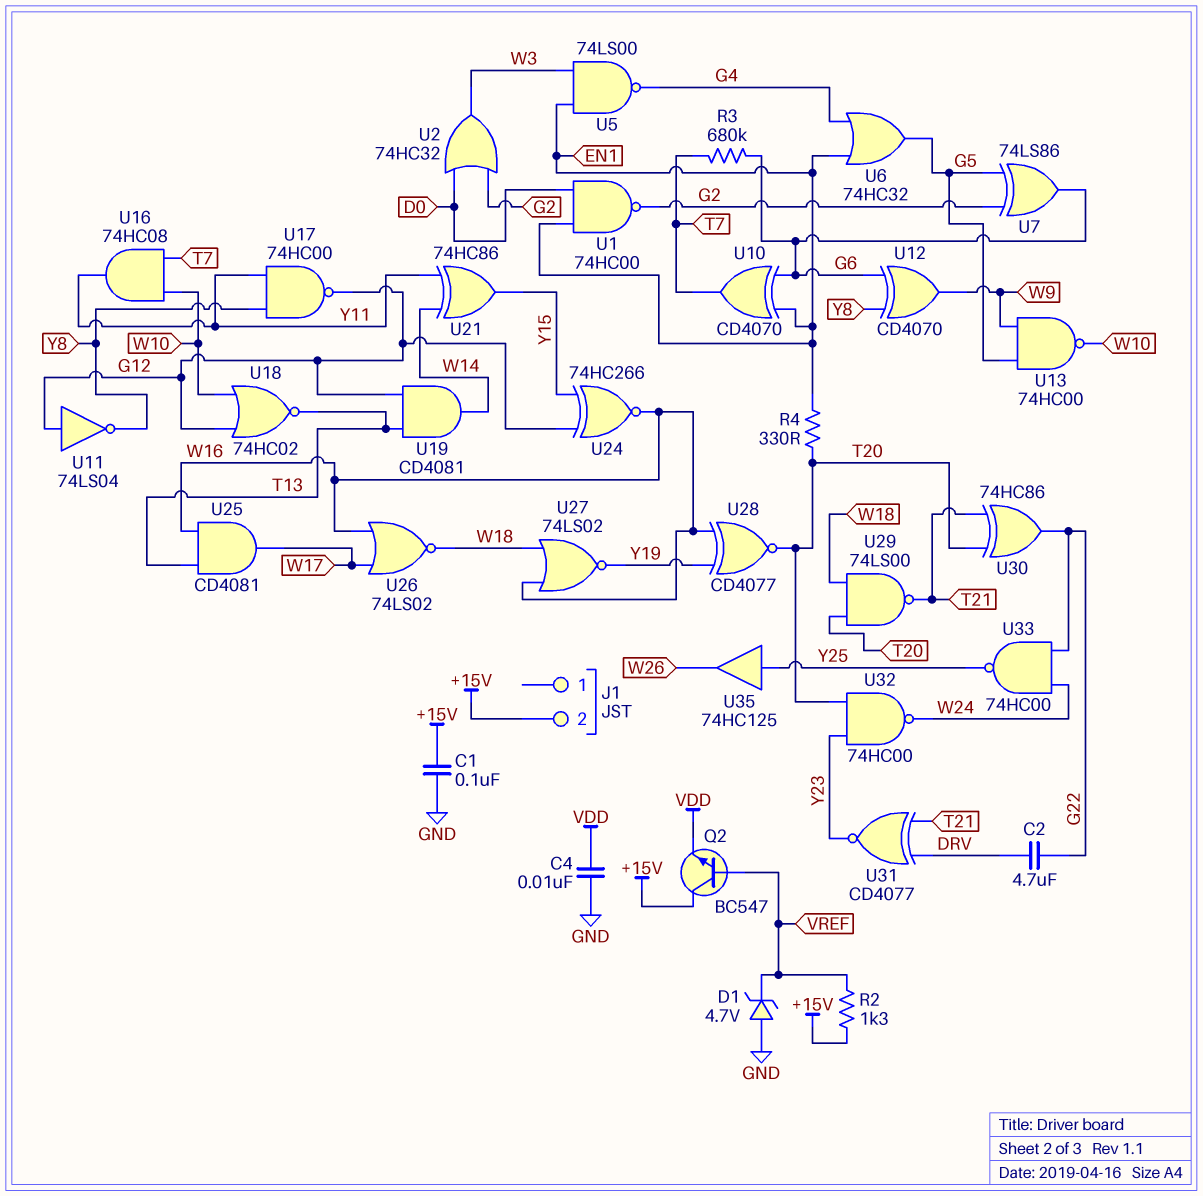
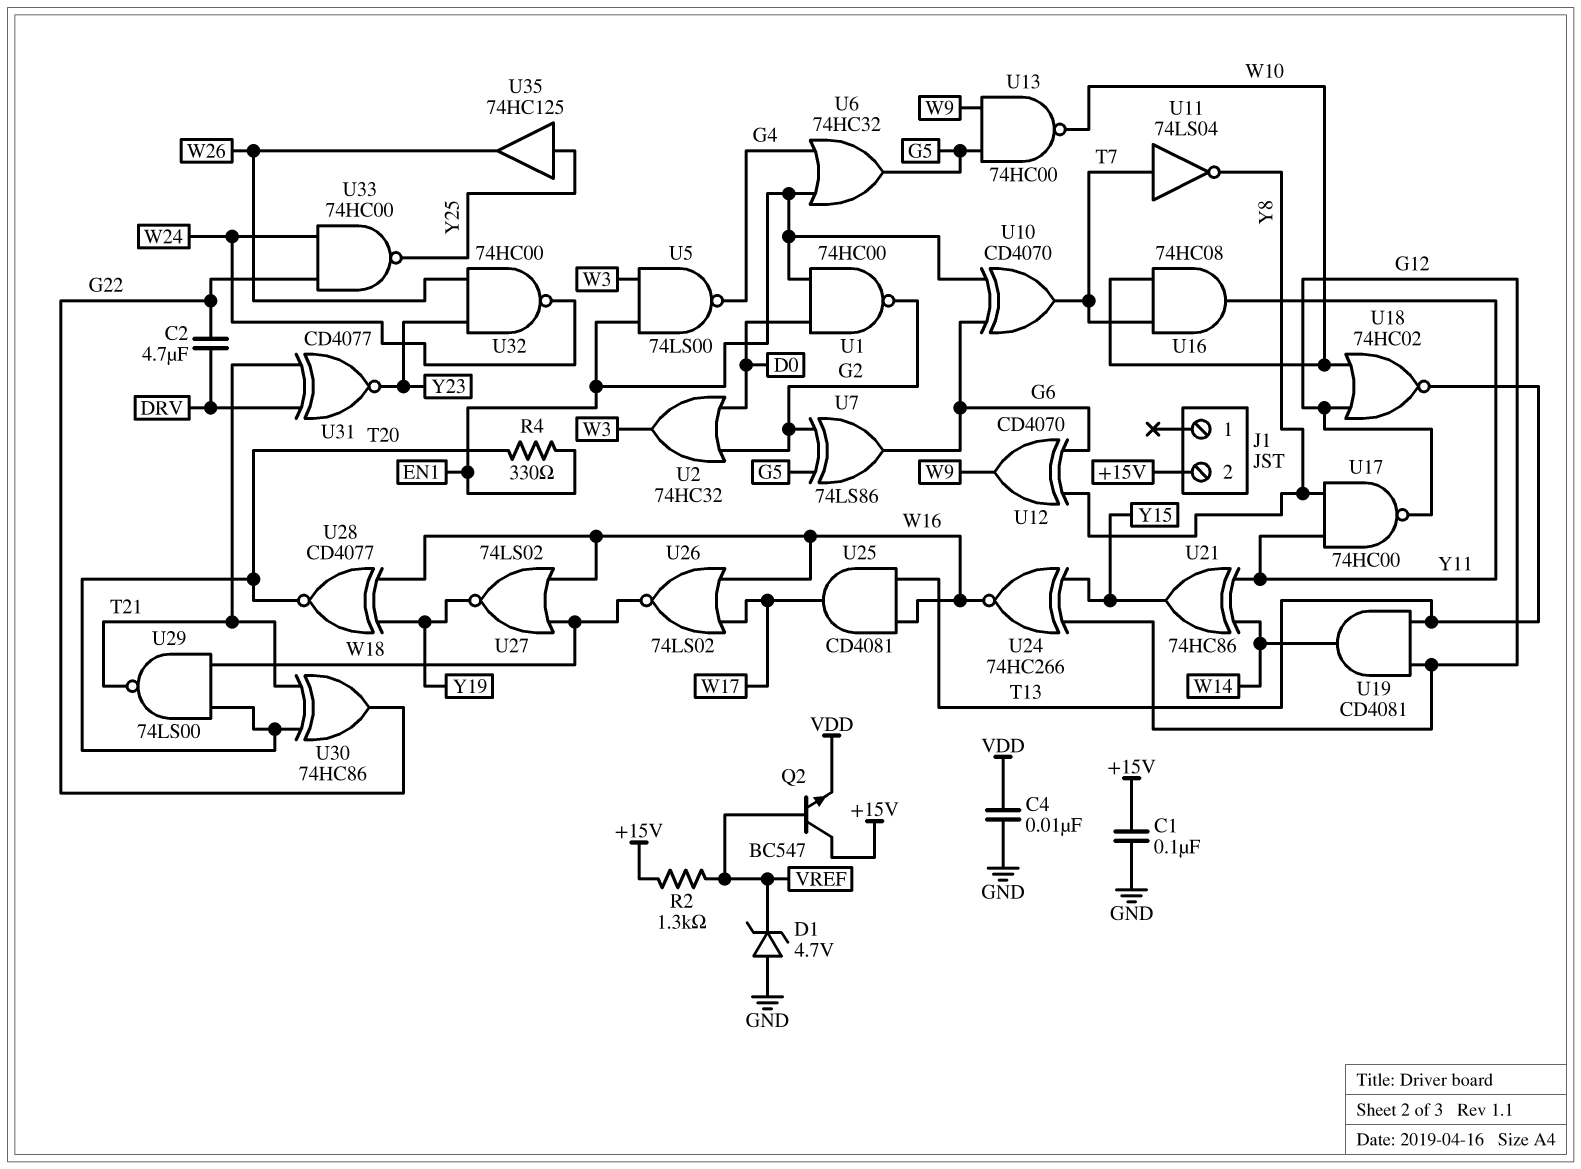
R3: 680k (G6, T7) -> none
U11: NOT 74LS04 (in G12, out Y8) -> NOT 74LS04 (in T7, out Y8)
U32: NAND 74HC00 (in T20, in Y23, out W24) -> NAND 74HC00 (in W26, in Y23, out W24)

